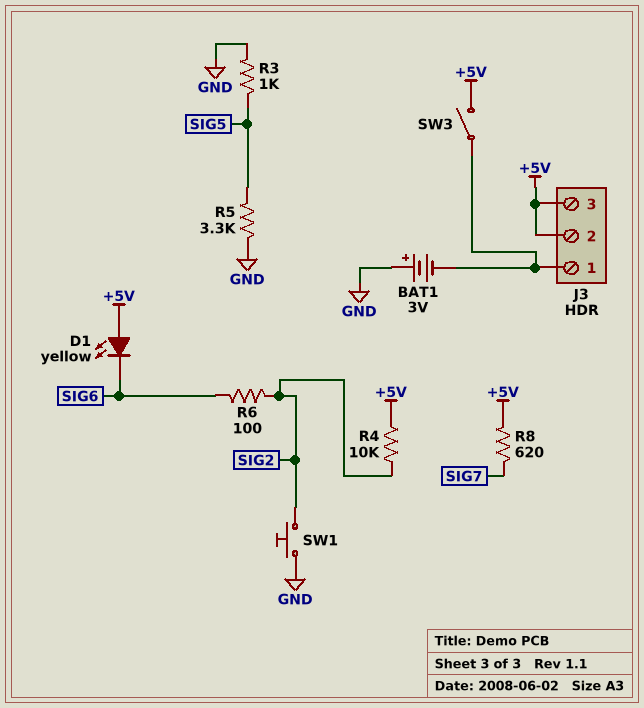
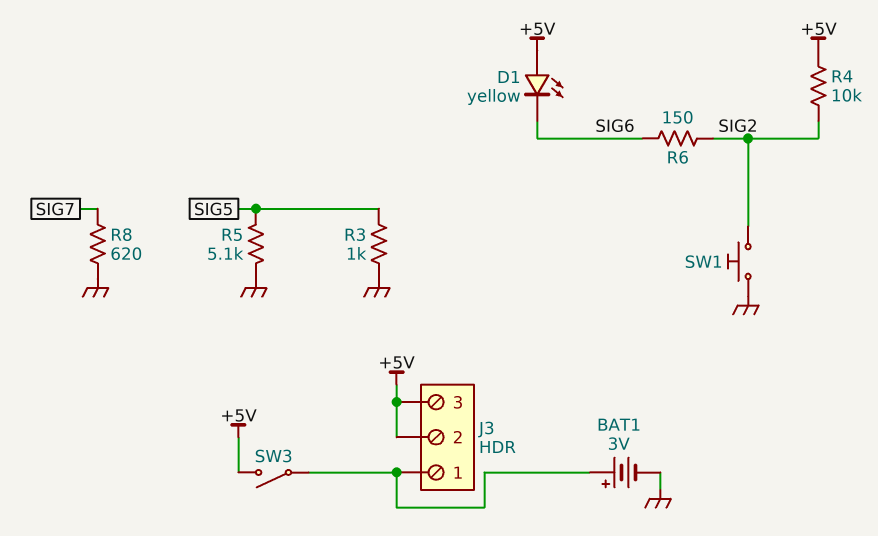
BAT1: 3V (plus GND, minus J3/1) -> 3V (plus J3/1, minus GND)
R5: 3.3k (GND, SIG5) -> 5.1k (GND, SIG5)
R6: 100 (SIG2, SIG6) -> 150 (SIG2, SIG6)
R8: 620 (+5V, SIG7) -> 620 (GND, SIG7)

